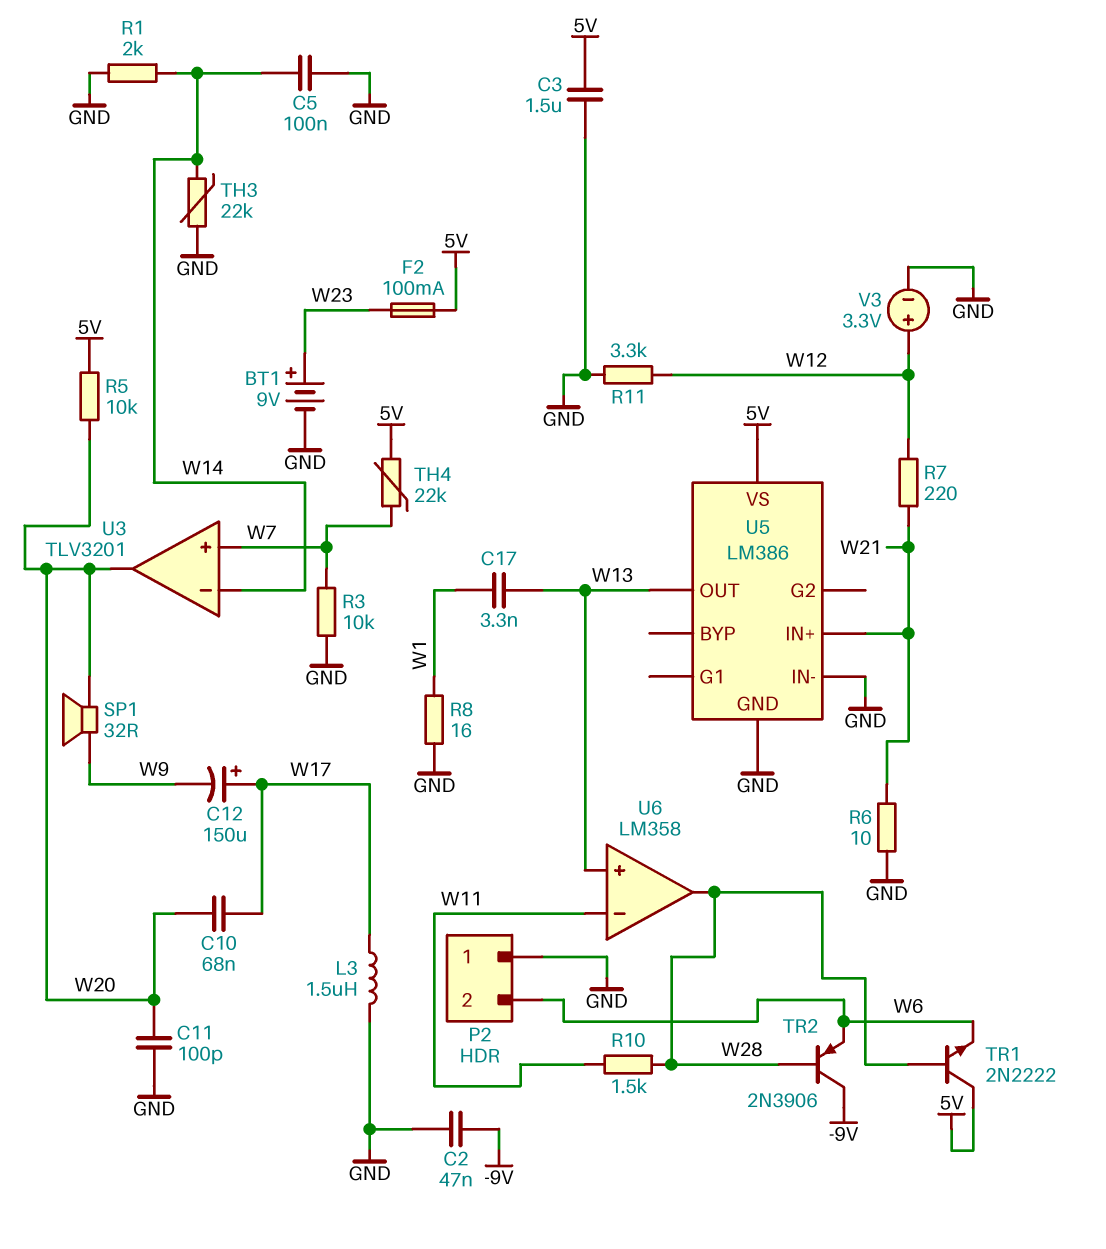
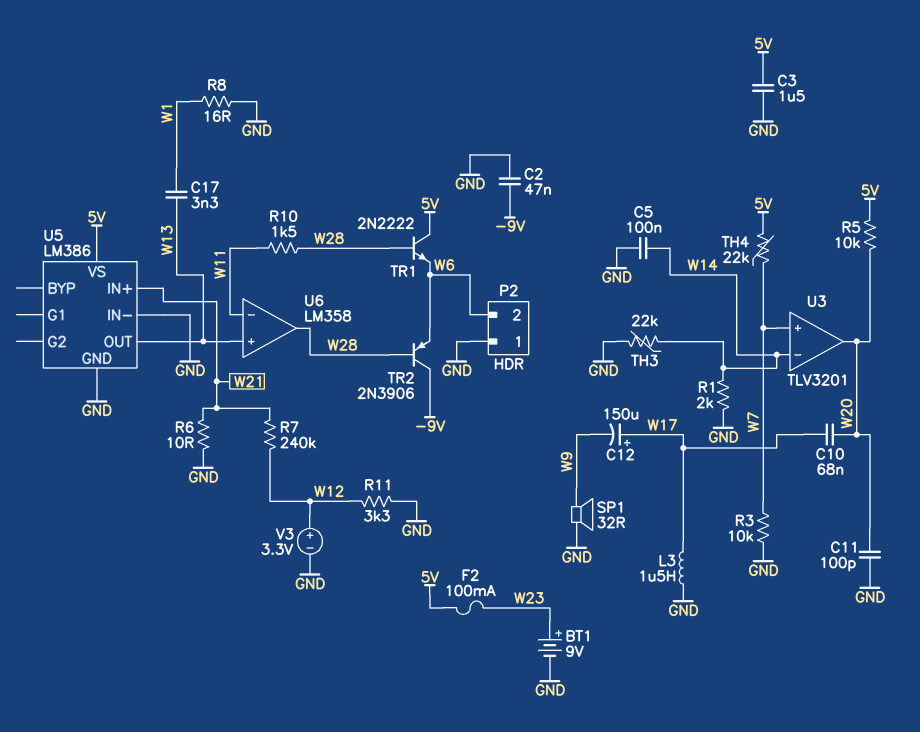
R7: 220 (W12, W21) -> 240k (W12, W21)
SP1: speaker 32R (W9, W20) -> speaker 32R (GND, W9)

